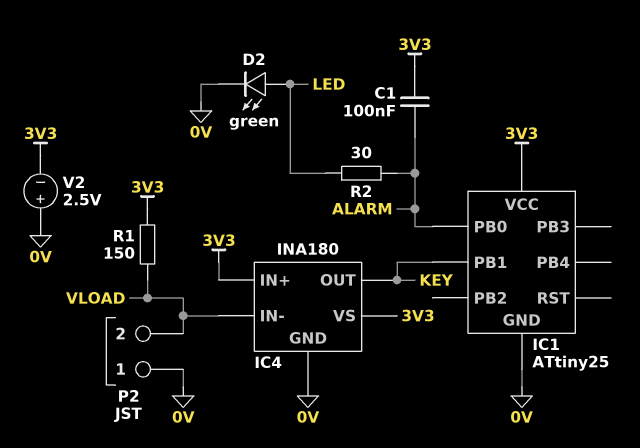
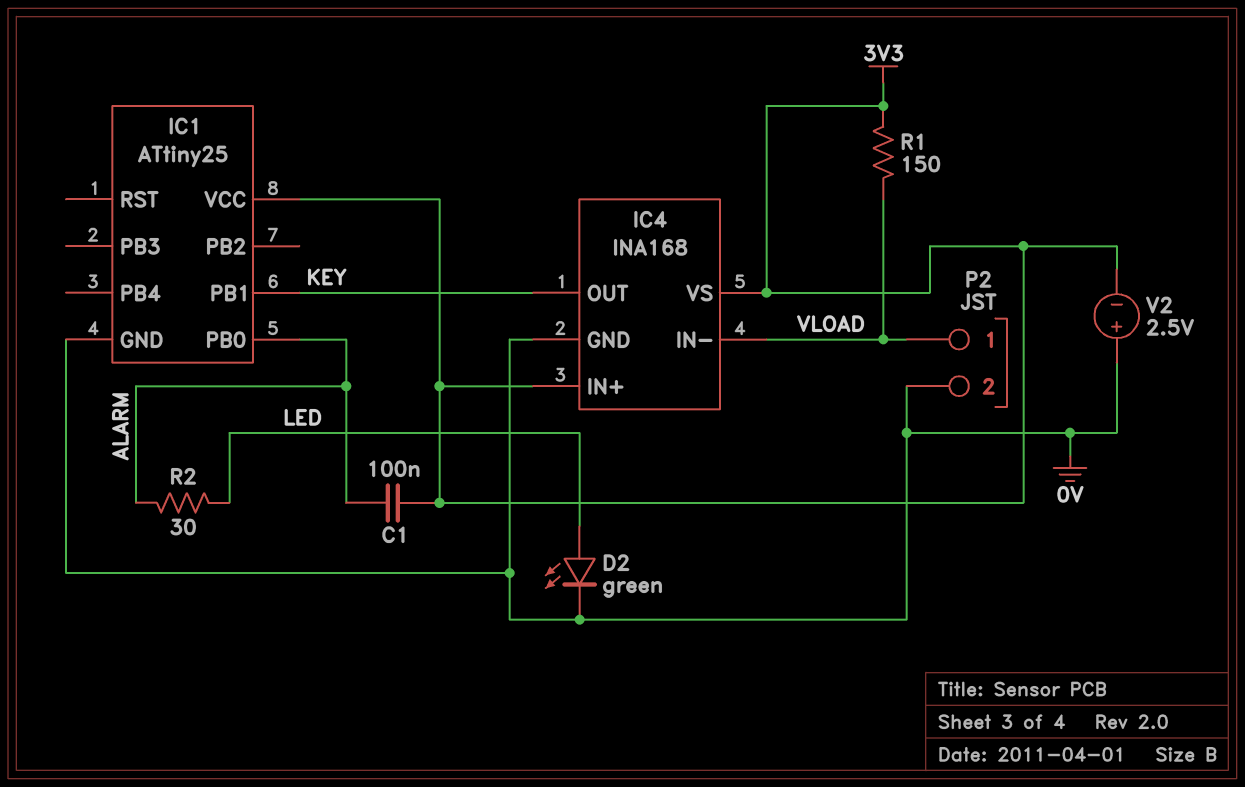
IC4: INA180 -> INA168
P2 pin 1: 0V -> VLOAD
P2 pin 2: VLOAD -> 0V

